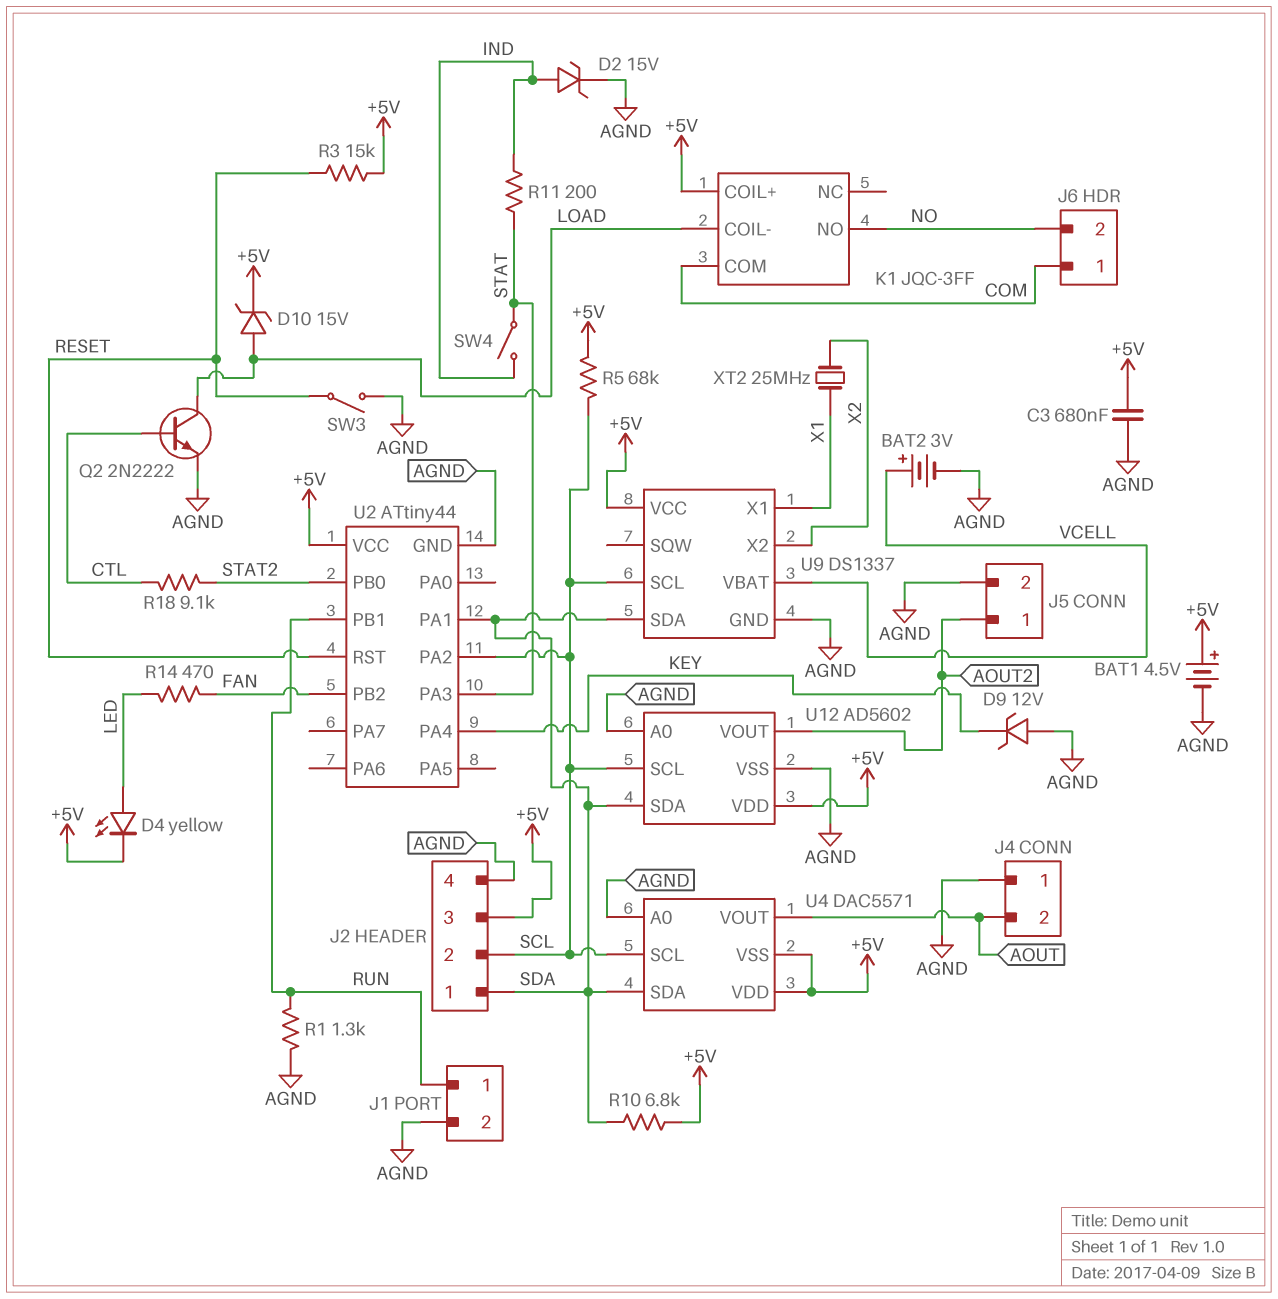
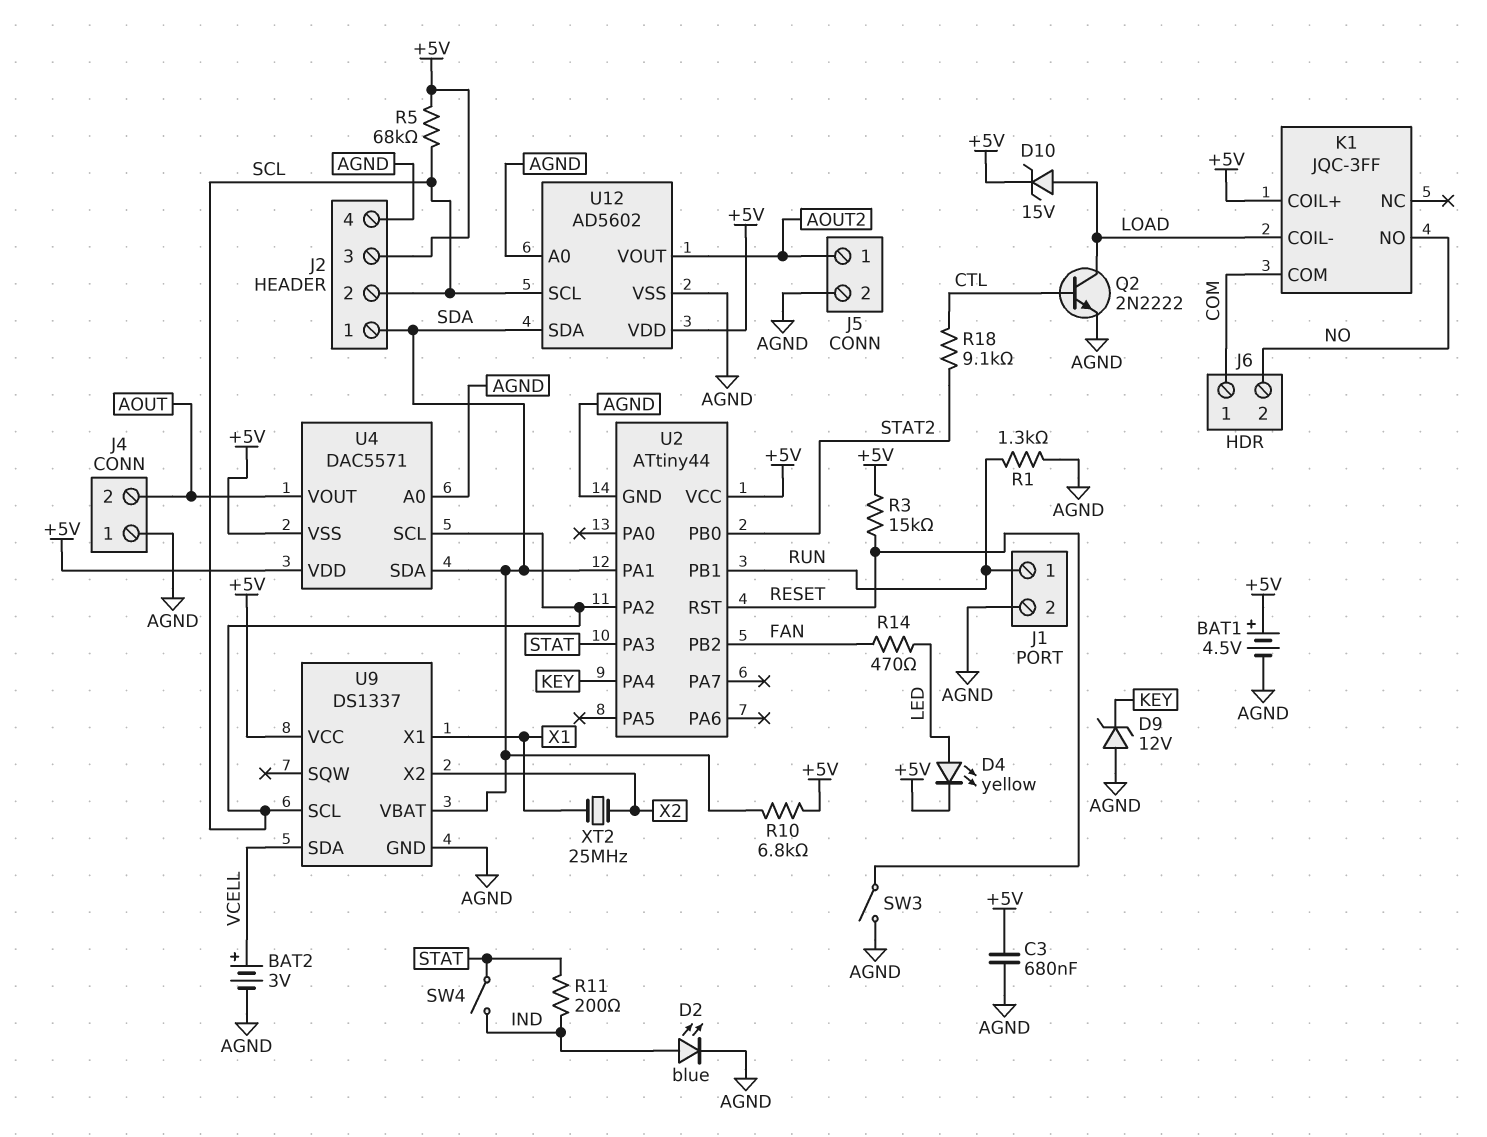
D2: zener 15V (A IND, K AGND) -> LED blue (A IND, K AGND)
U9 pin SDA: SDA -> VCELL
U9 pin VBAT: VCELL -> SDA

